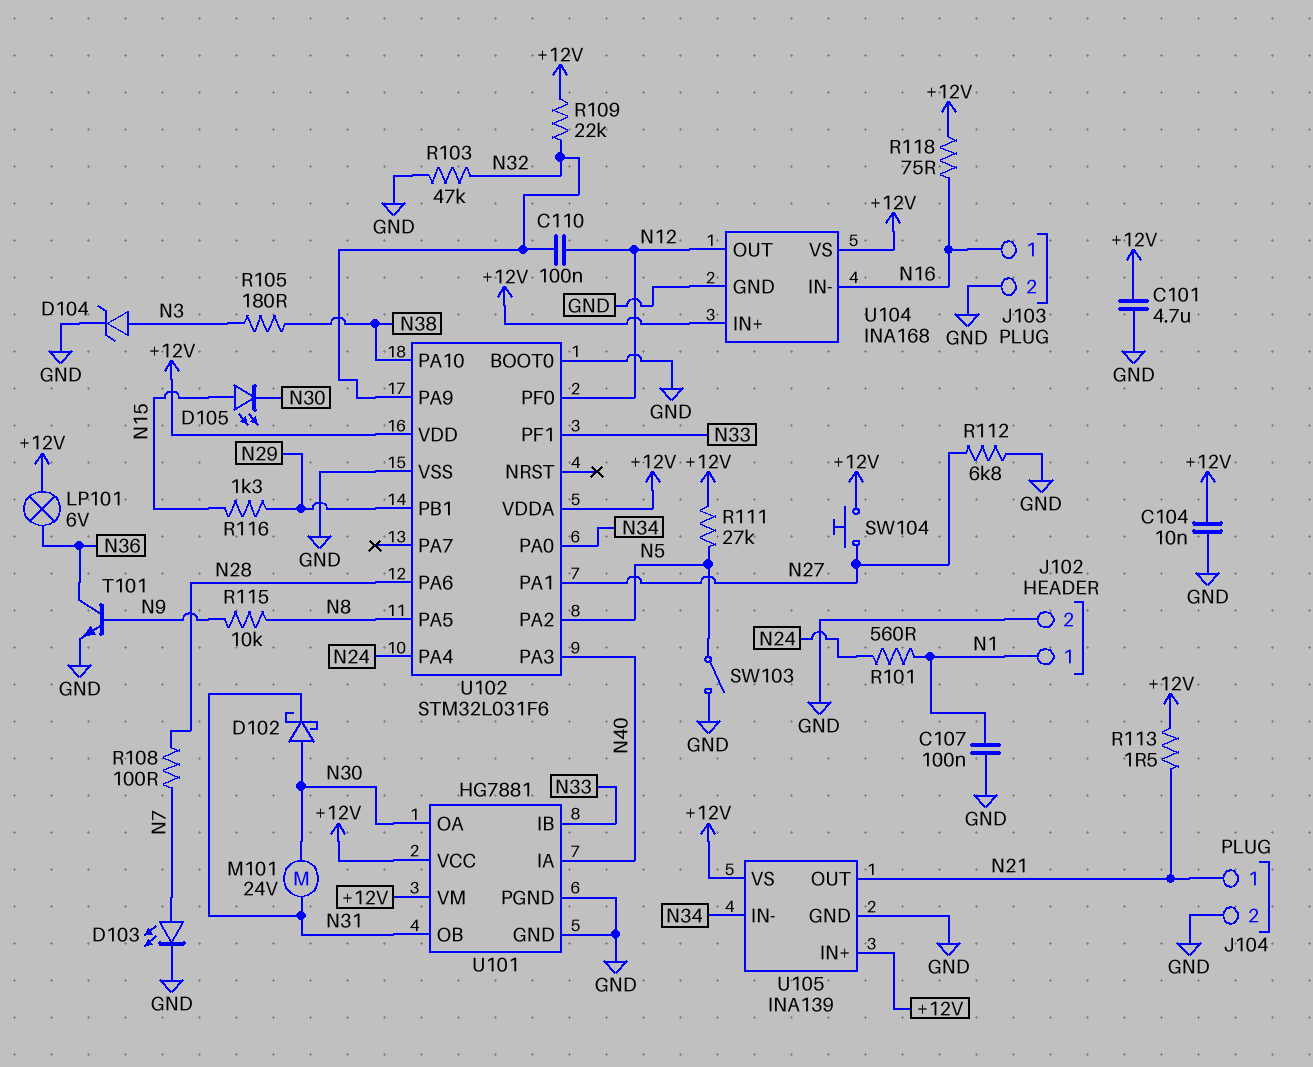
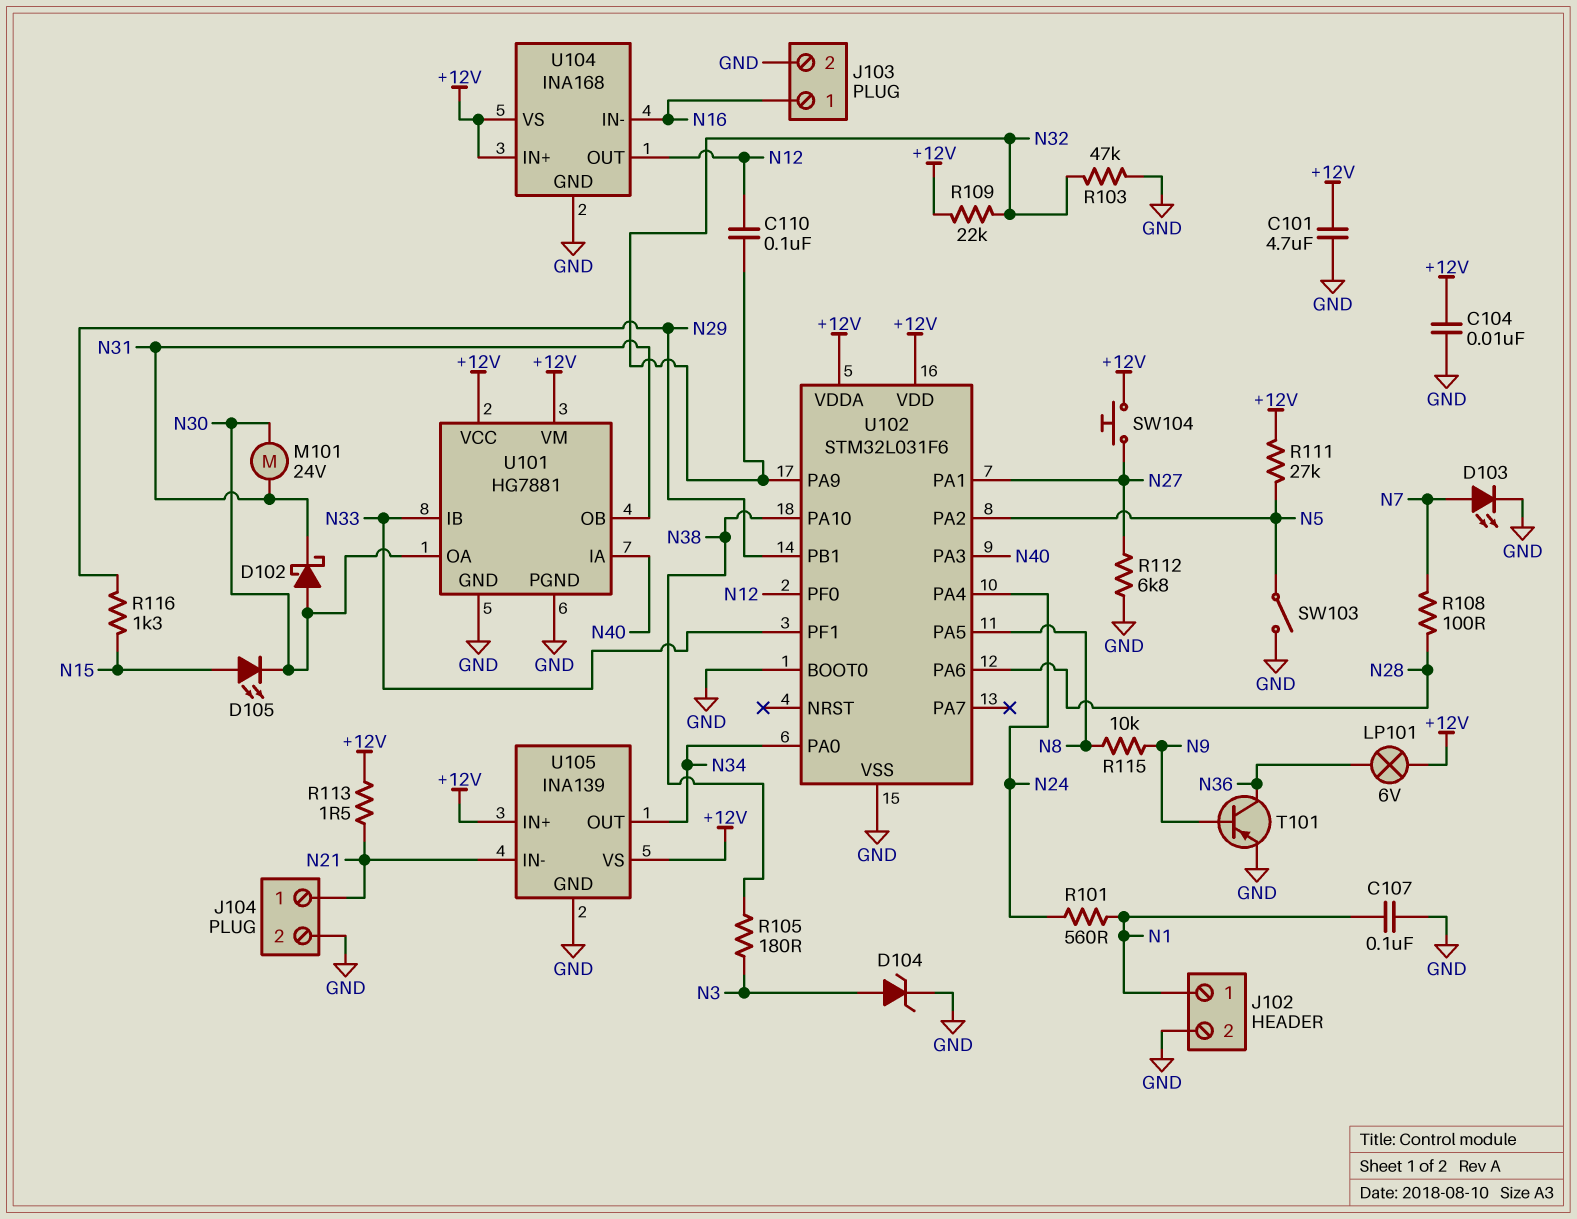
R118: 75 (+12V, N16) -> none
T101: NPN (B N9, C N36, E GND) -> PNP (B N9, C N36, E GND)
U105 pin IN-: N34 -> N21
U105 pin OUT: N21 -> N34

